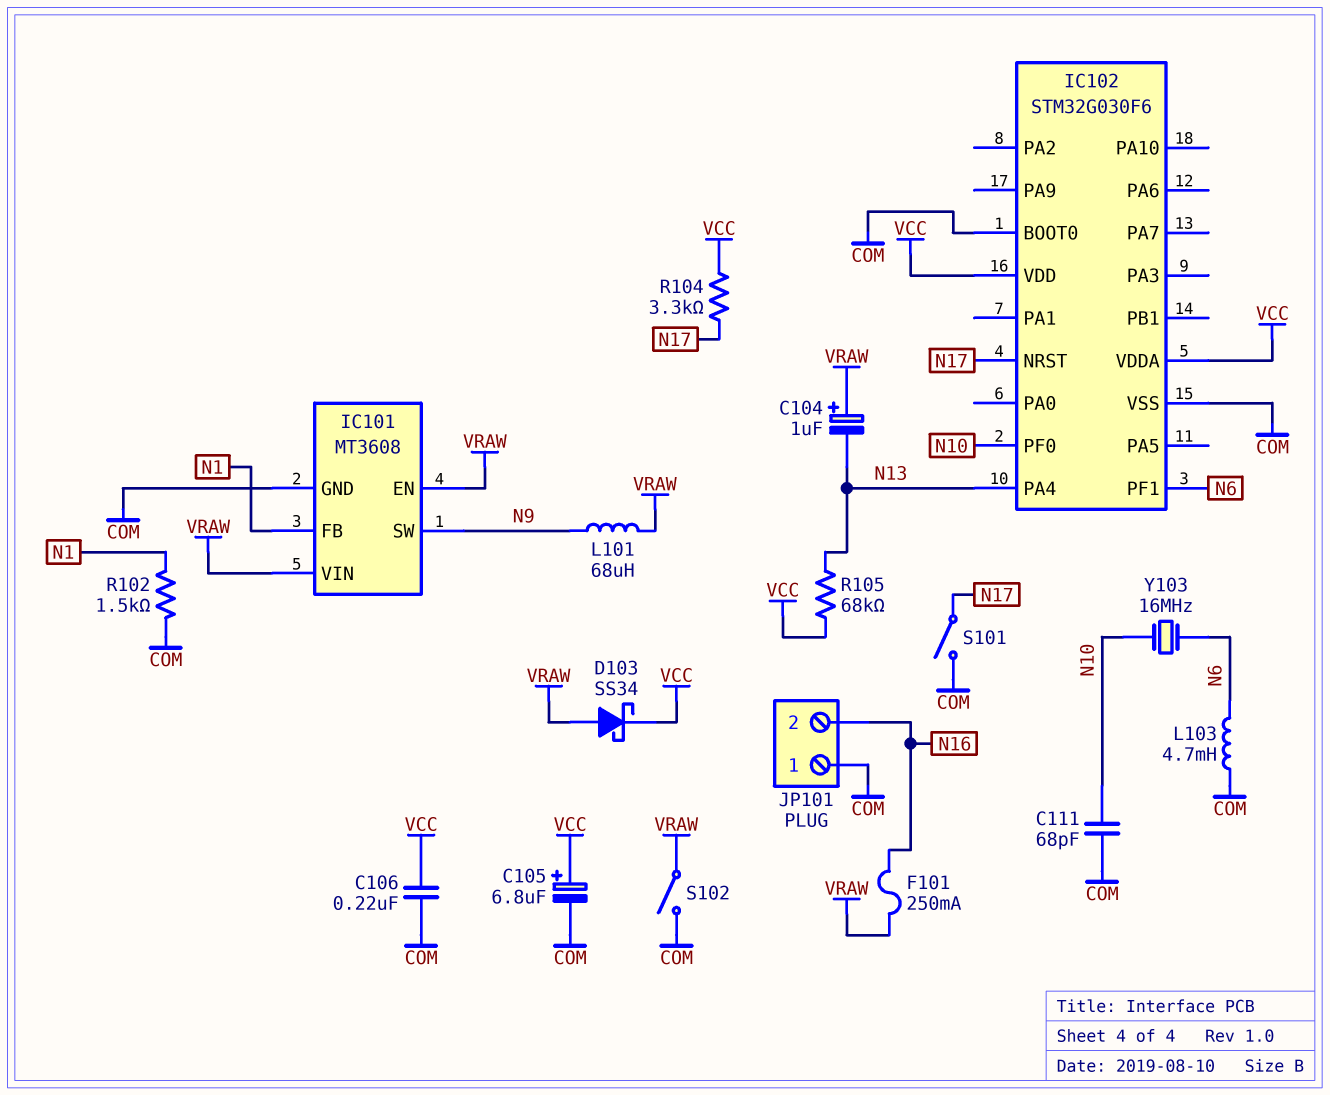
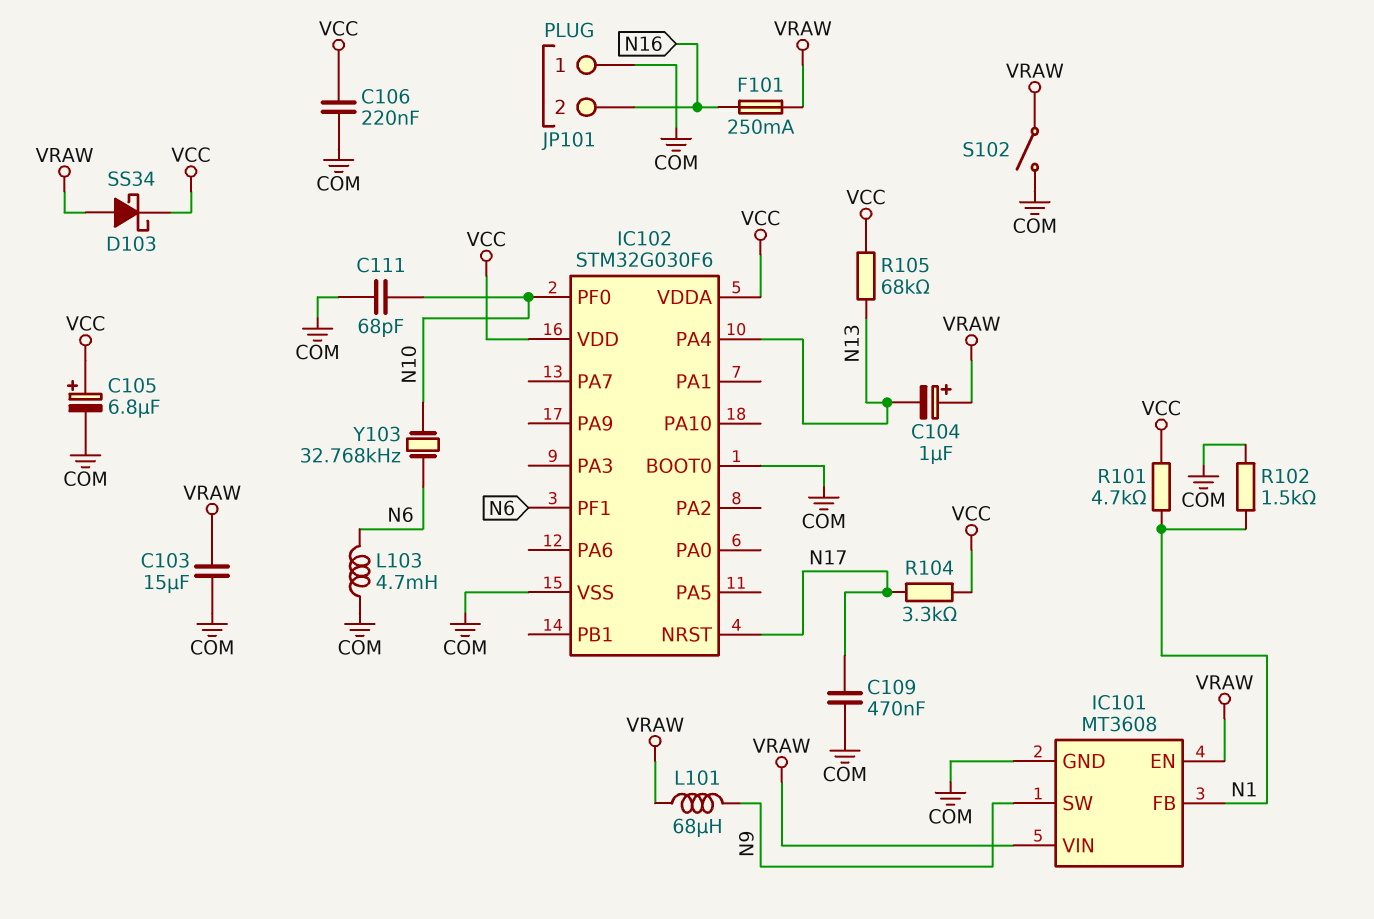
C103: none -> 15uF (COM, VRAW)
C109: none -> 470nF (COM, N17)
R101: none -> 4.7k (N1, VCC)
S101: switch (COM, N17) -> none
Y103: 16MHz (N6, N10) -> 32.768kHz (N6, N10)

